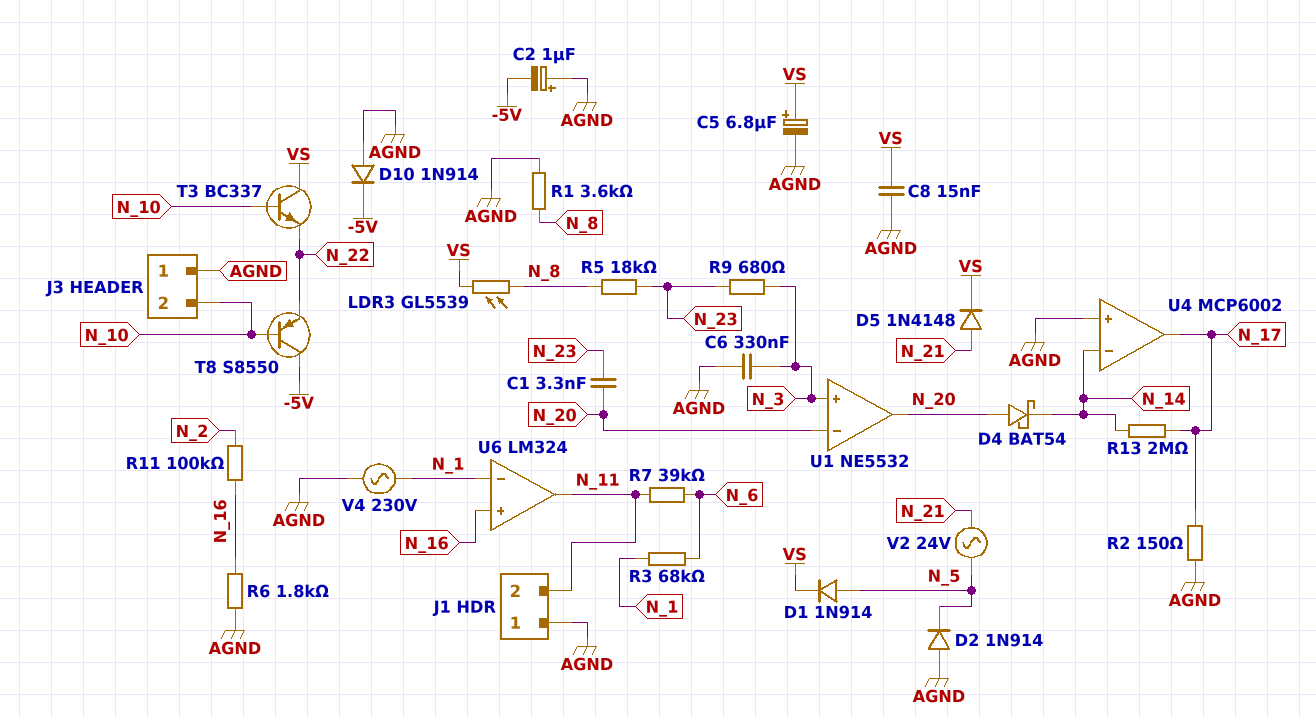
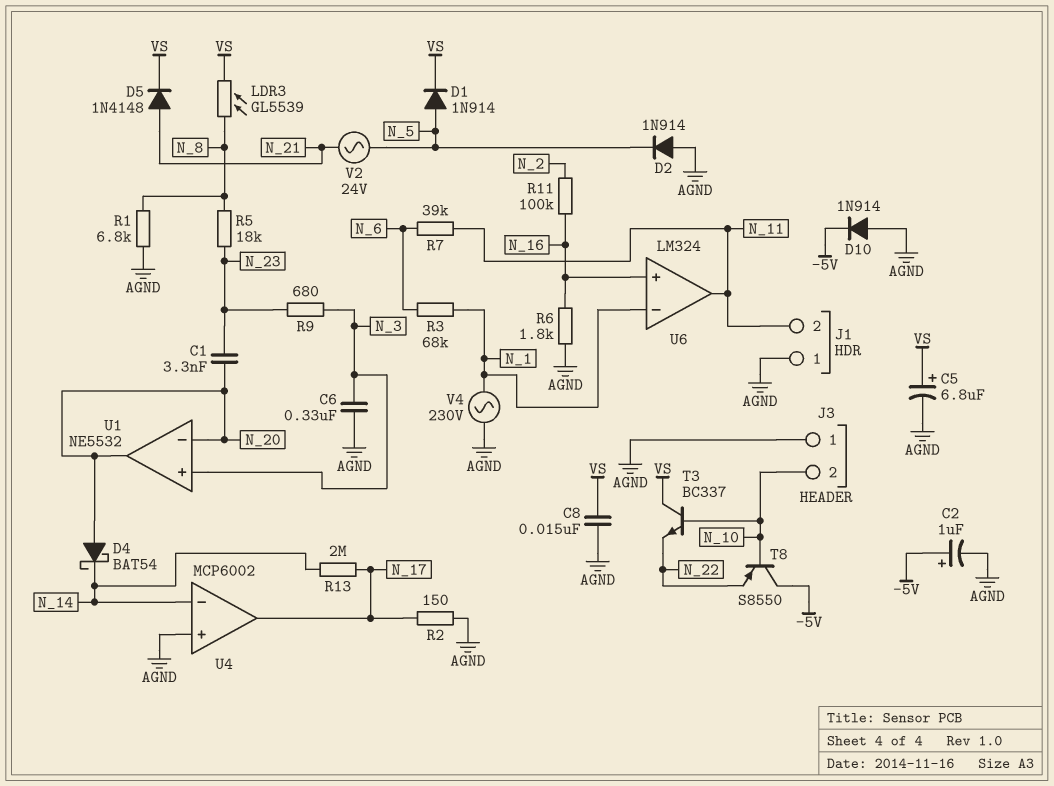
C2: 1uF (plus AGND, minus -5V) -> 1uF (plus -5V, minus AGND)
R1: 3.6k (AGND, N_8) -> 6.8k (AGND, N_8)

